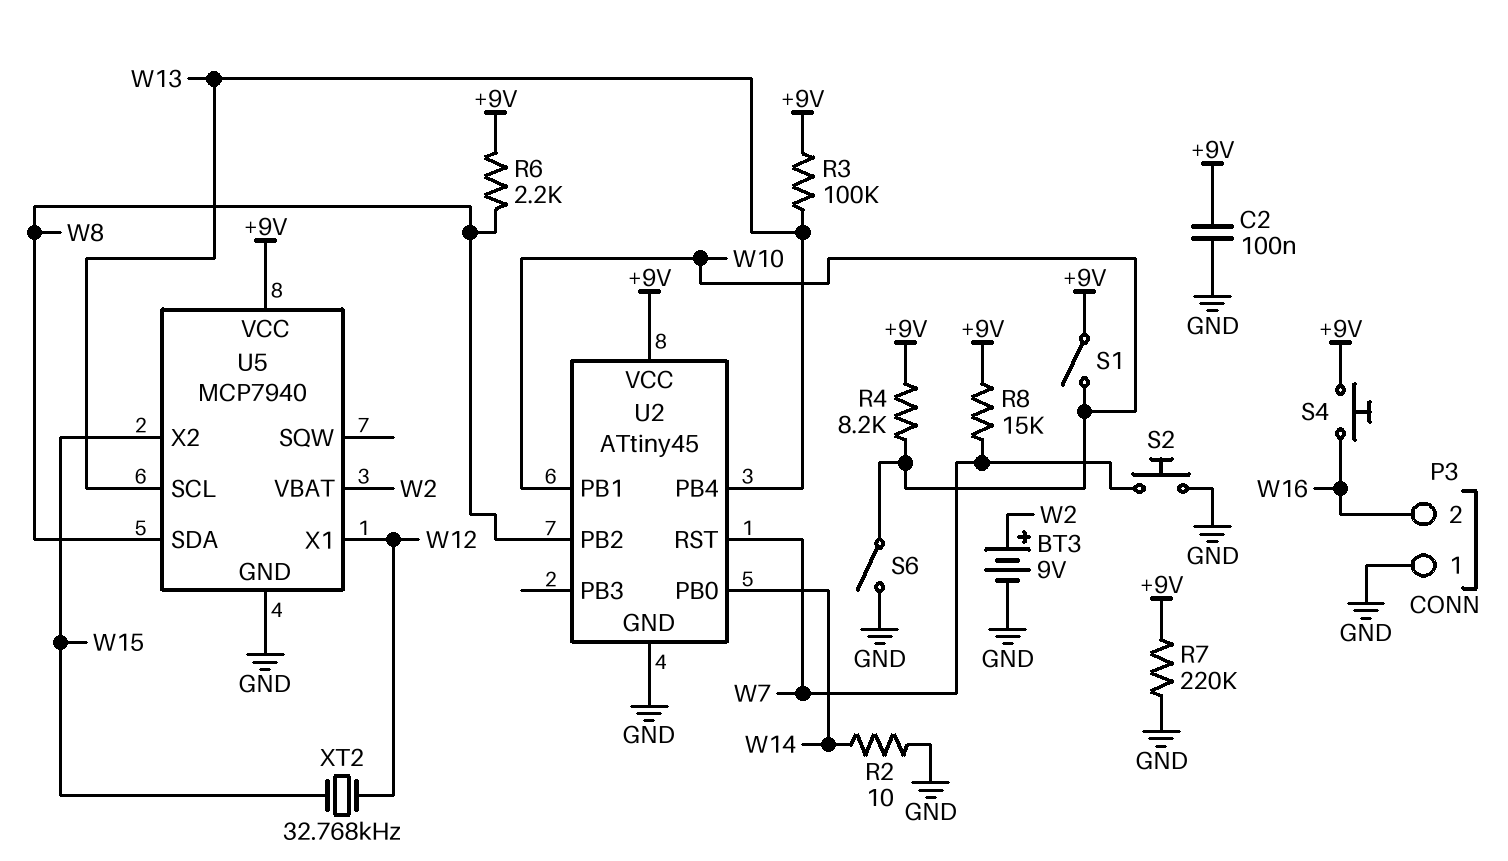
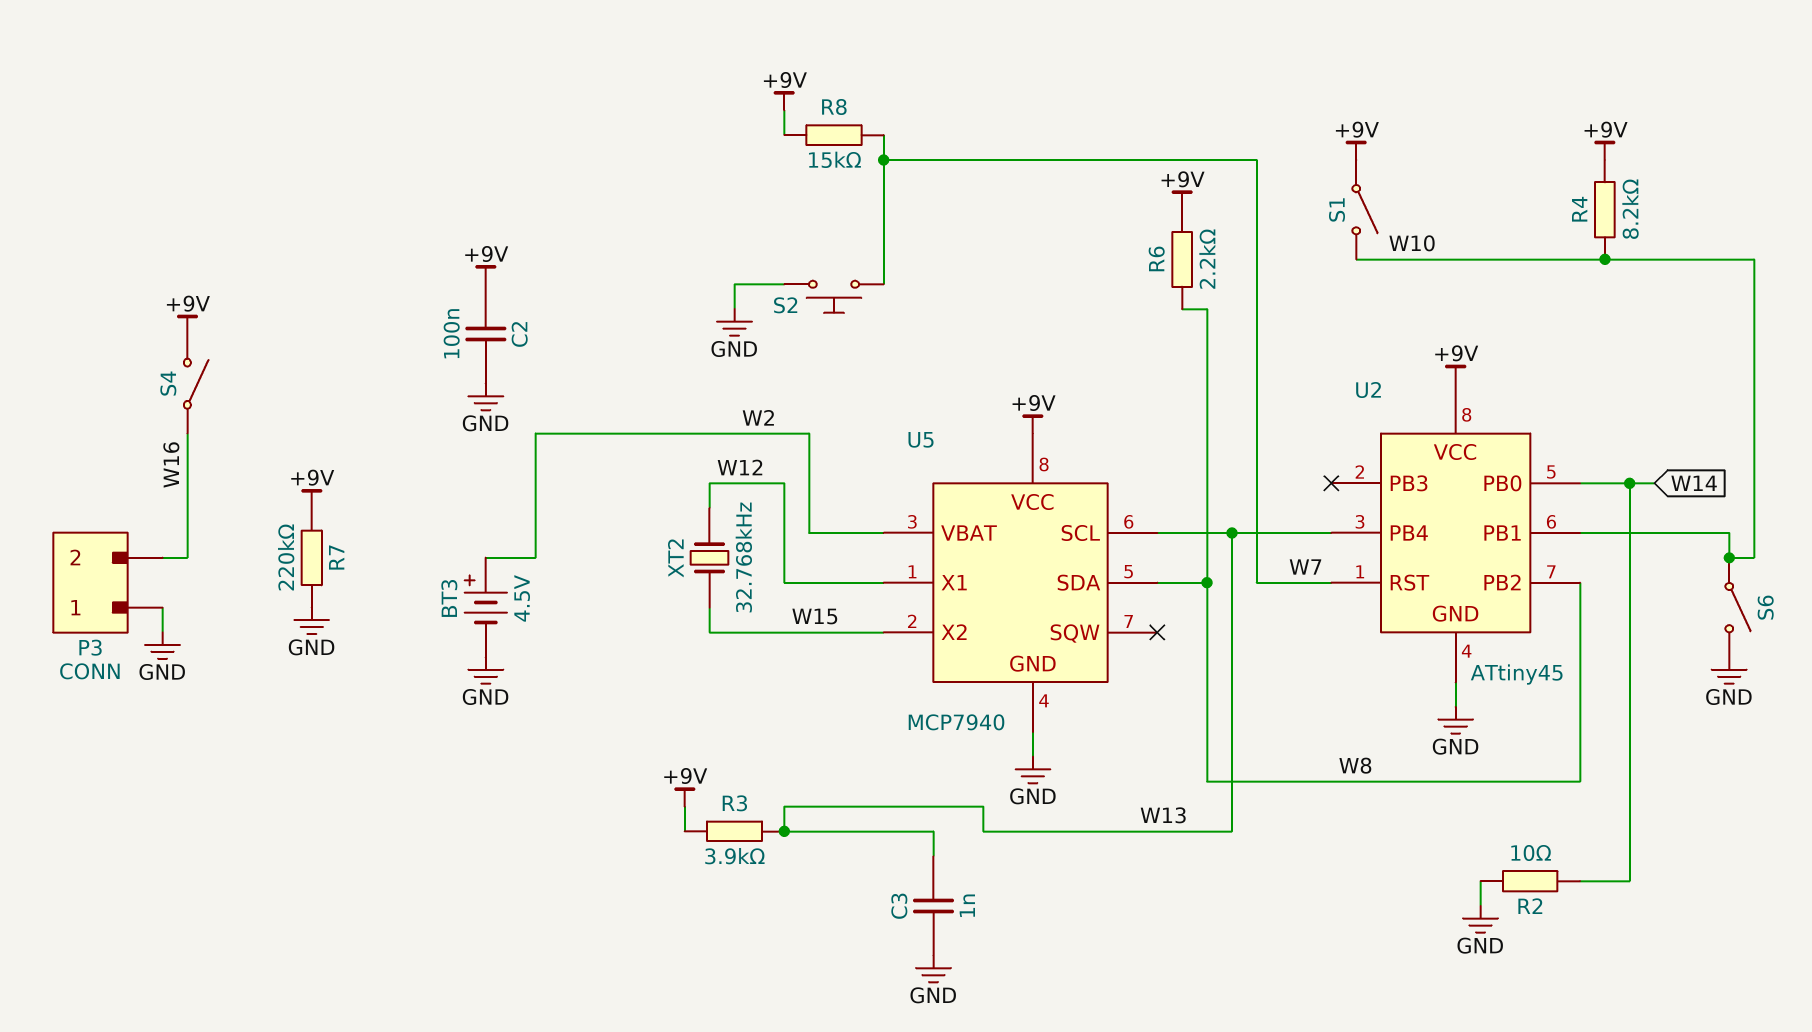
BT3: 9V (plus W2, minus GND) -> 4.5V (plus W2, minus GND)
C3: none -> 1nF (GND, W13)
R3: 100k (+9V, W13) -> 3.9k (+9V, W13)
S4: button (+9V, W16) -> switch (+9V, W16)

